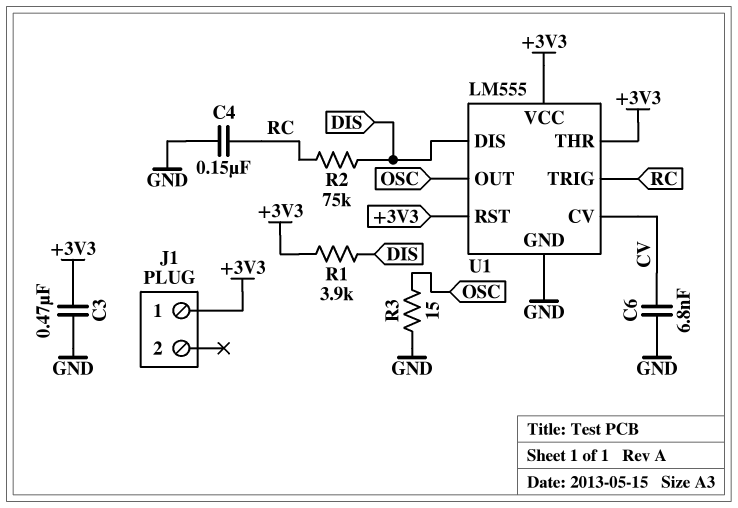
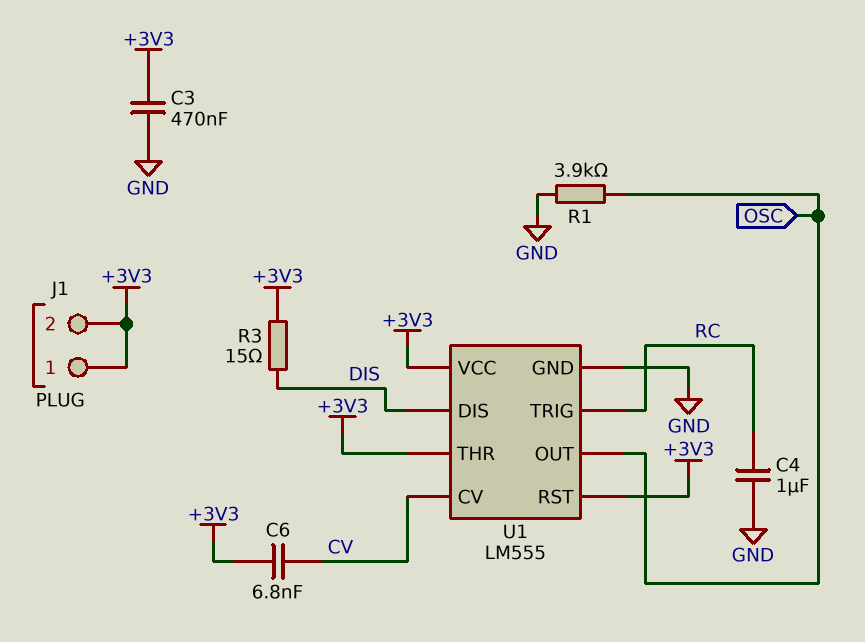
C4: 150nF (GND, RC) -> 1uF (GND, RC)
C6: 6.8nF (CV, GND) -> 6.8nF (+3V3, CV)
J1 pin 2: none -> +3V3
R1: 3.9k (+3V3, DIS) -> 3.9k (GND, OSC)
R2: 75k (DIS, RC) -> none
R3: 15 (GND, OSC) -> 15 (+3V3, DIS)

